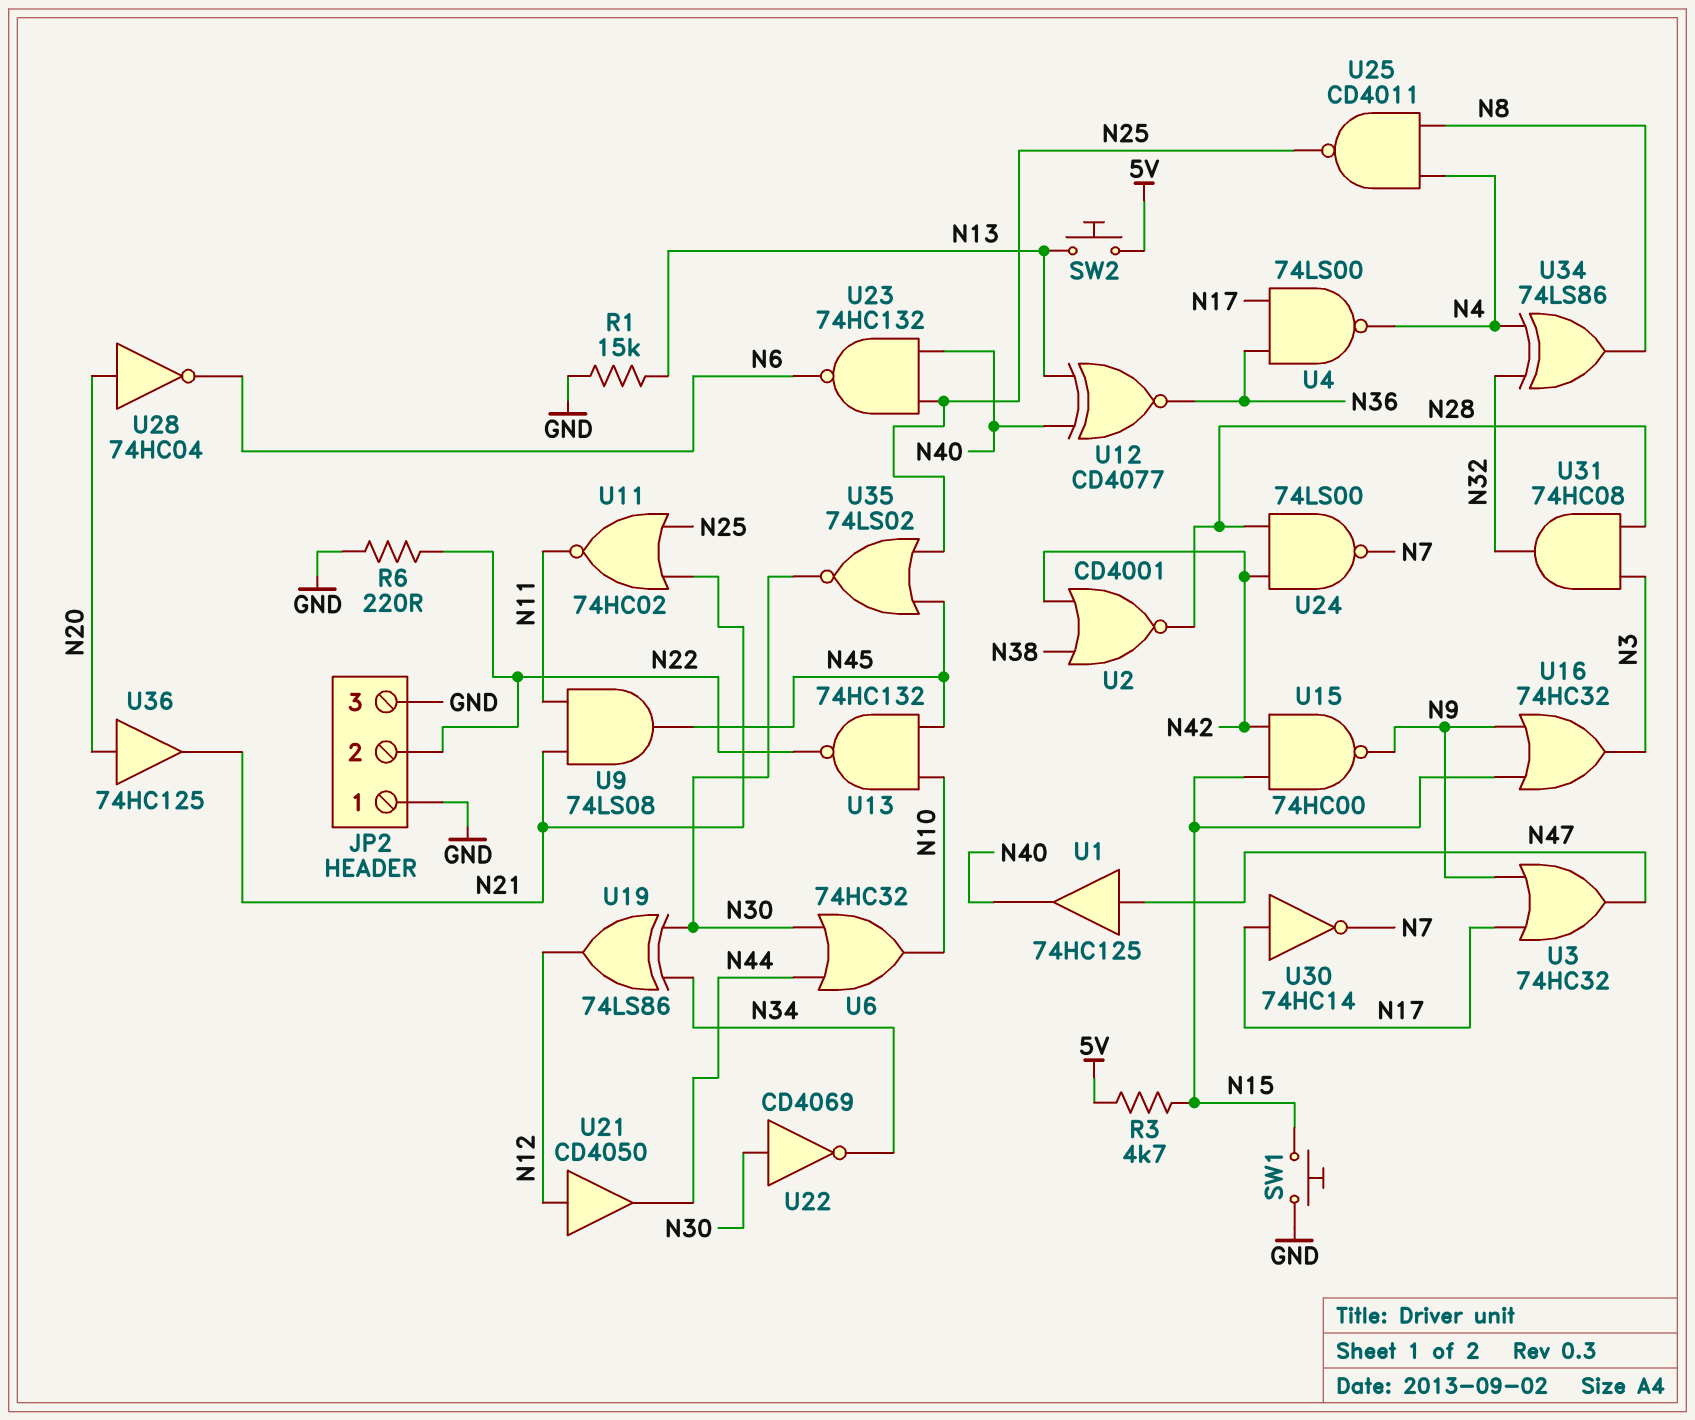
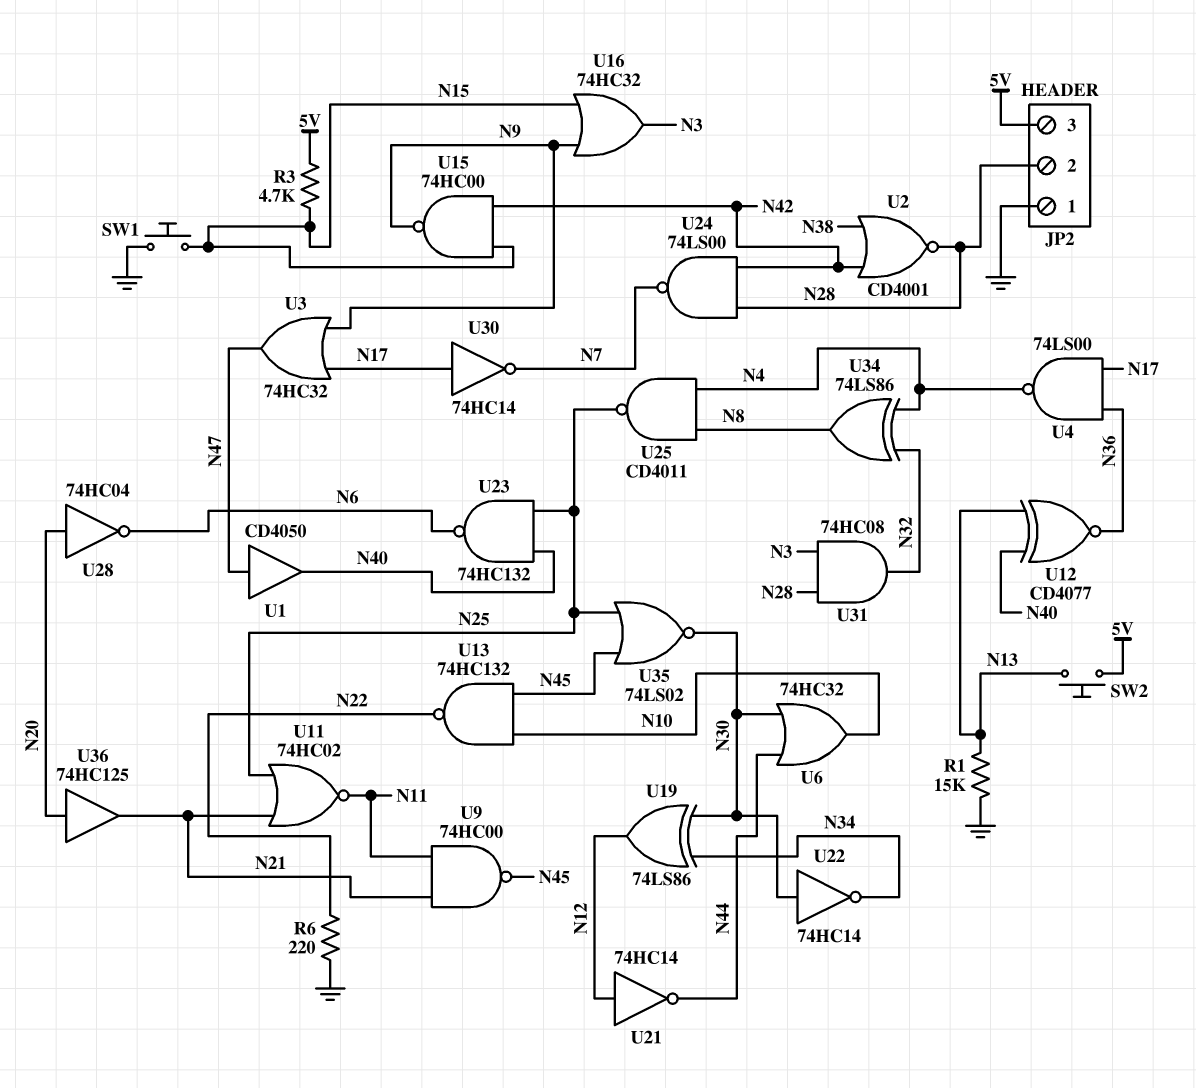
JP2 pin 2: N22 -> N28
JP2 pin 3: GND -> 5V
U1: buffer 74HC125 (in N47, out N40) -> buffer CD4050 (in N47, out N40)
U9: AND 74LS08 (in N11, in N21, out N45) -> NAND 74HC00 (in N11, in N21, out N45)
U21: buffer CD4050 (in N12, out N44) -> NOT 74HC14 (in N12, out N44)
U22: NOT CD4069 (in N30, out N34) -> NOT 74HC14 (in N30, out N34)

